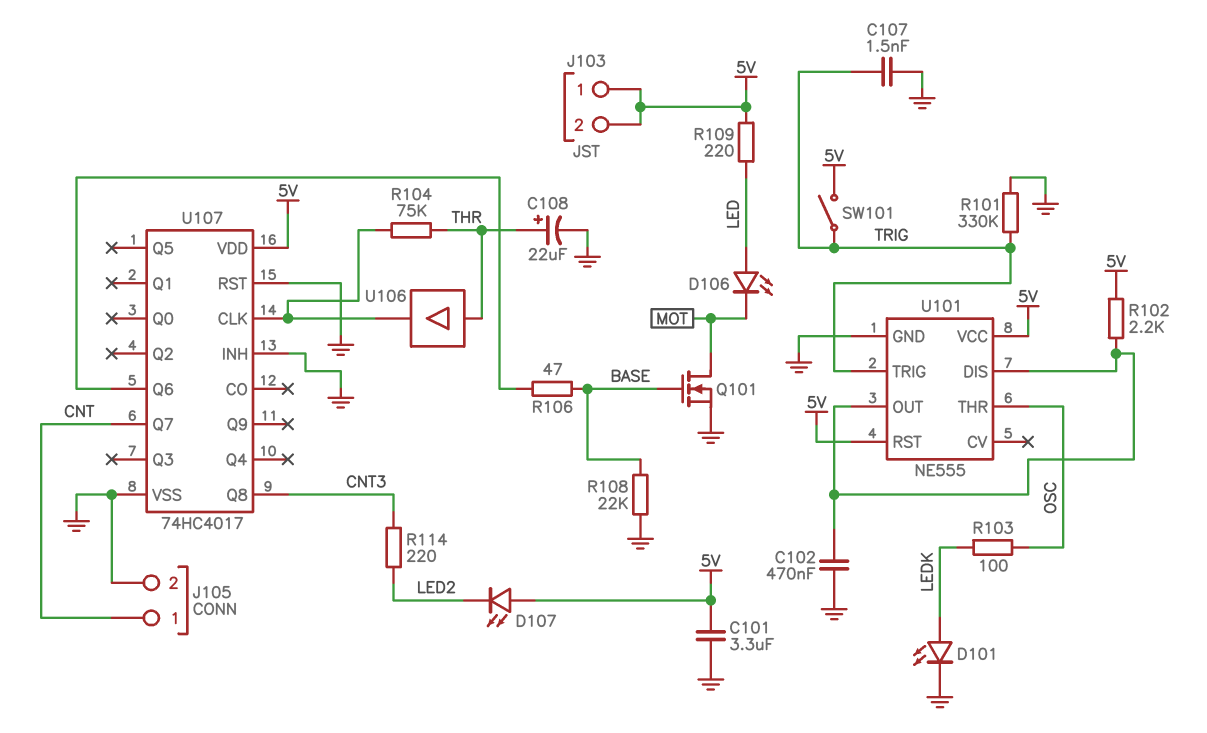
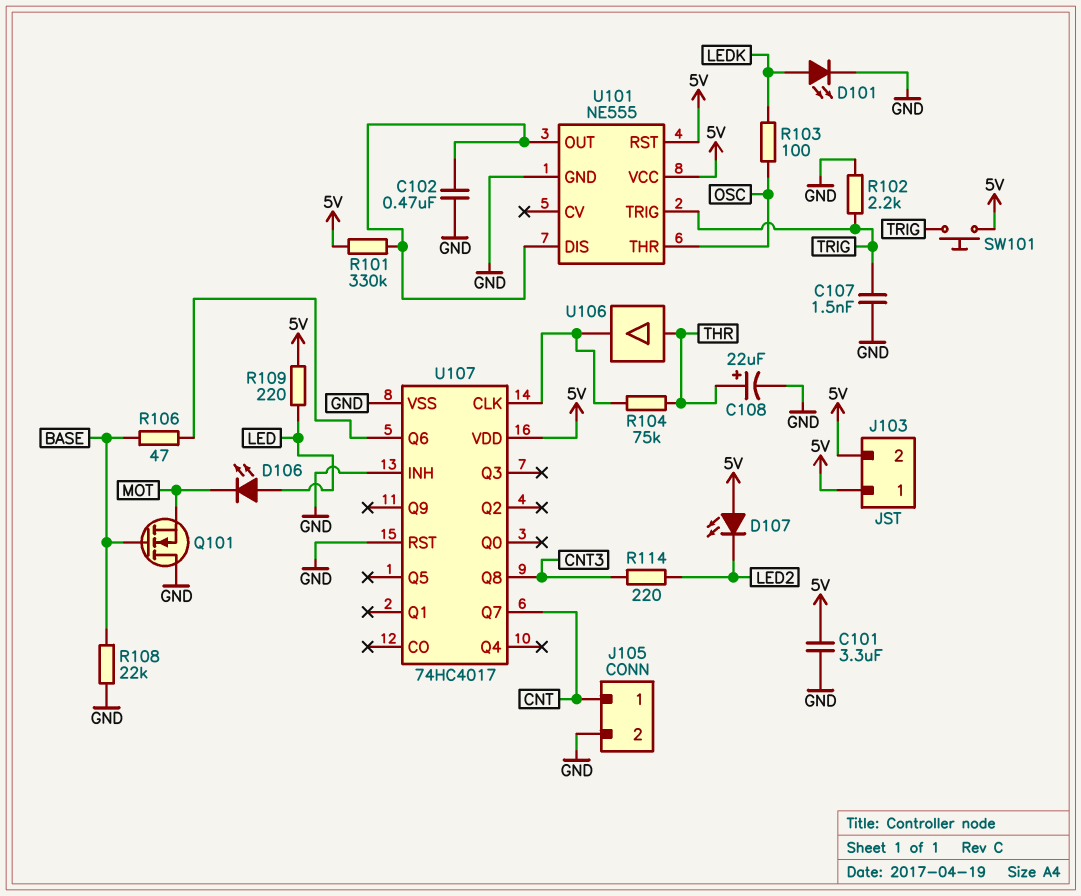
Q101: NMOS (G BASE, D MOT, S GND) -> NMOS (G BASE, D GND, S MOT)
R101: 330k (GND, TRIG) -> 330k (5V, U101/DIS)
R102: 2.2k (5V, U101/DIS) -> 2.2k (GND, TRIG)
SW101: switch (5V, TRIG) -> button (5V, TRIG)

